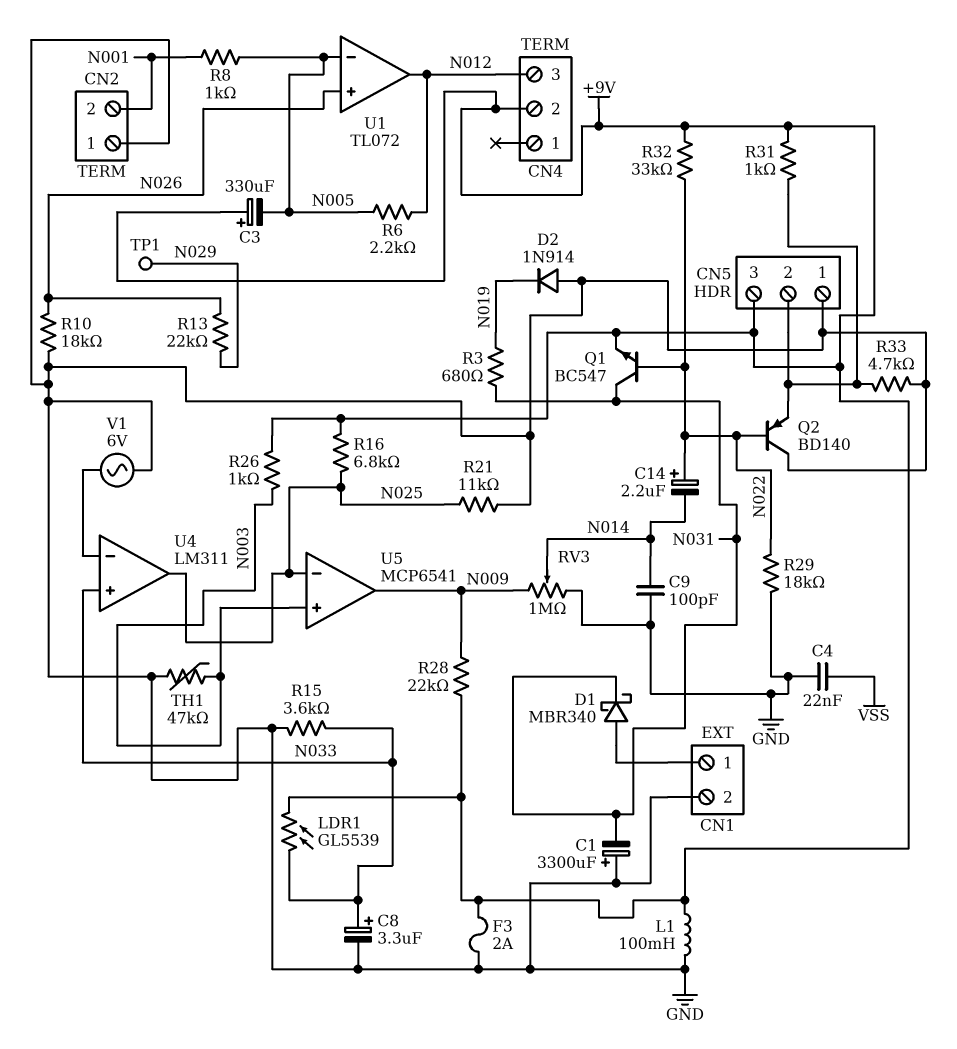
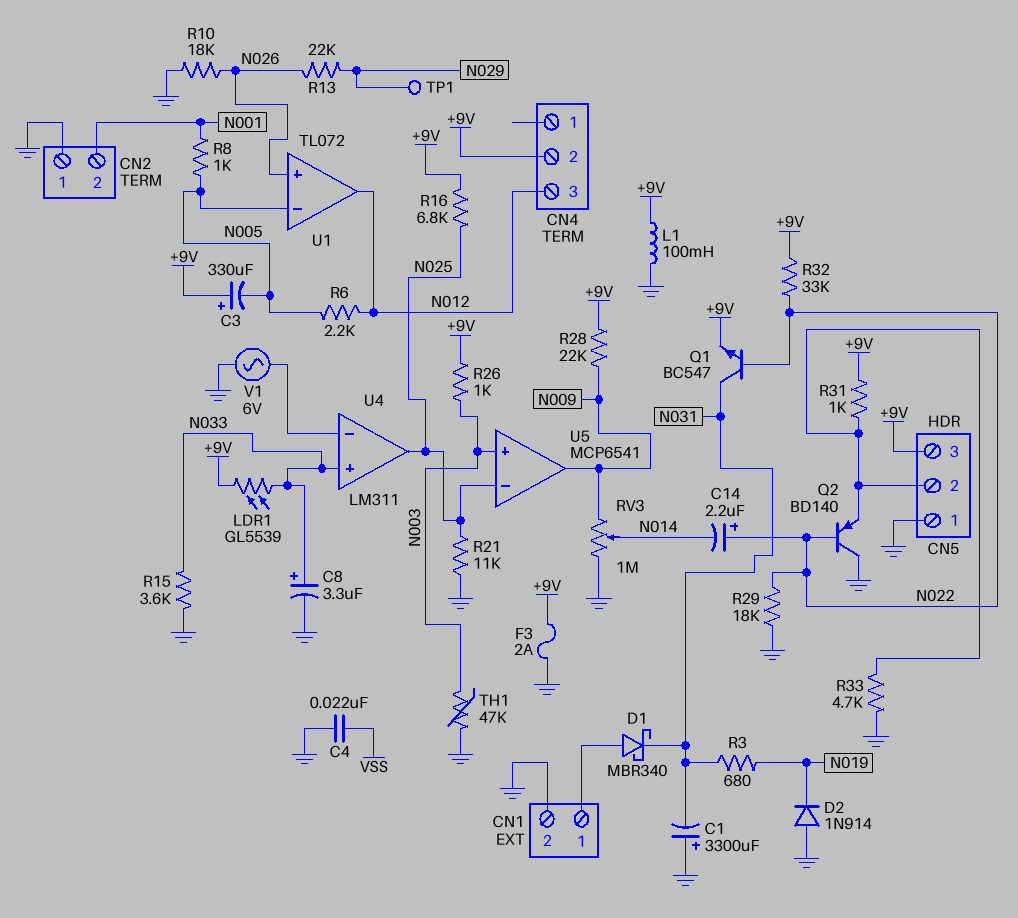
C9: 100pF (GND, N014) -> none

